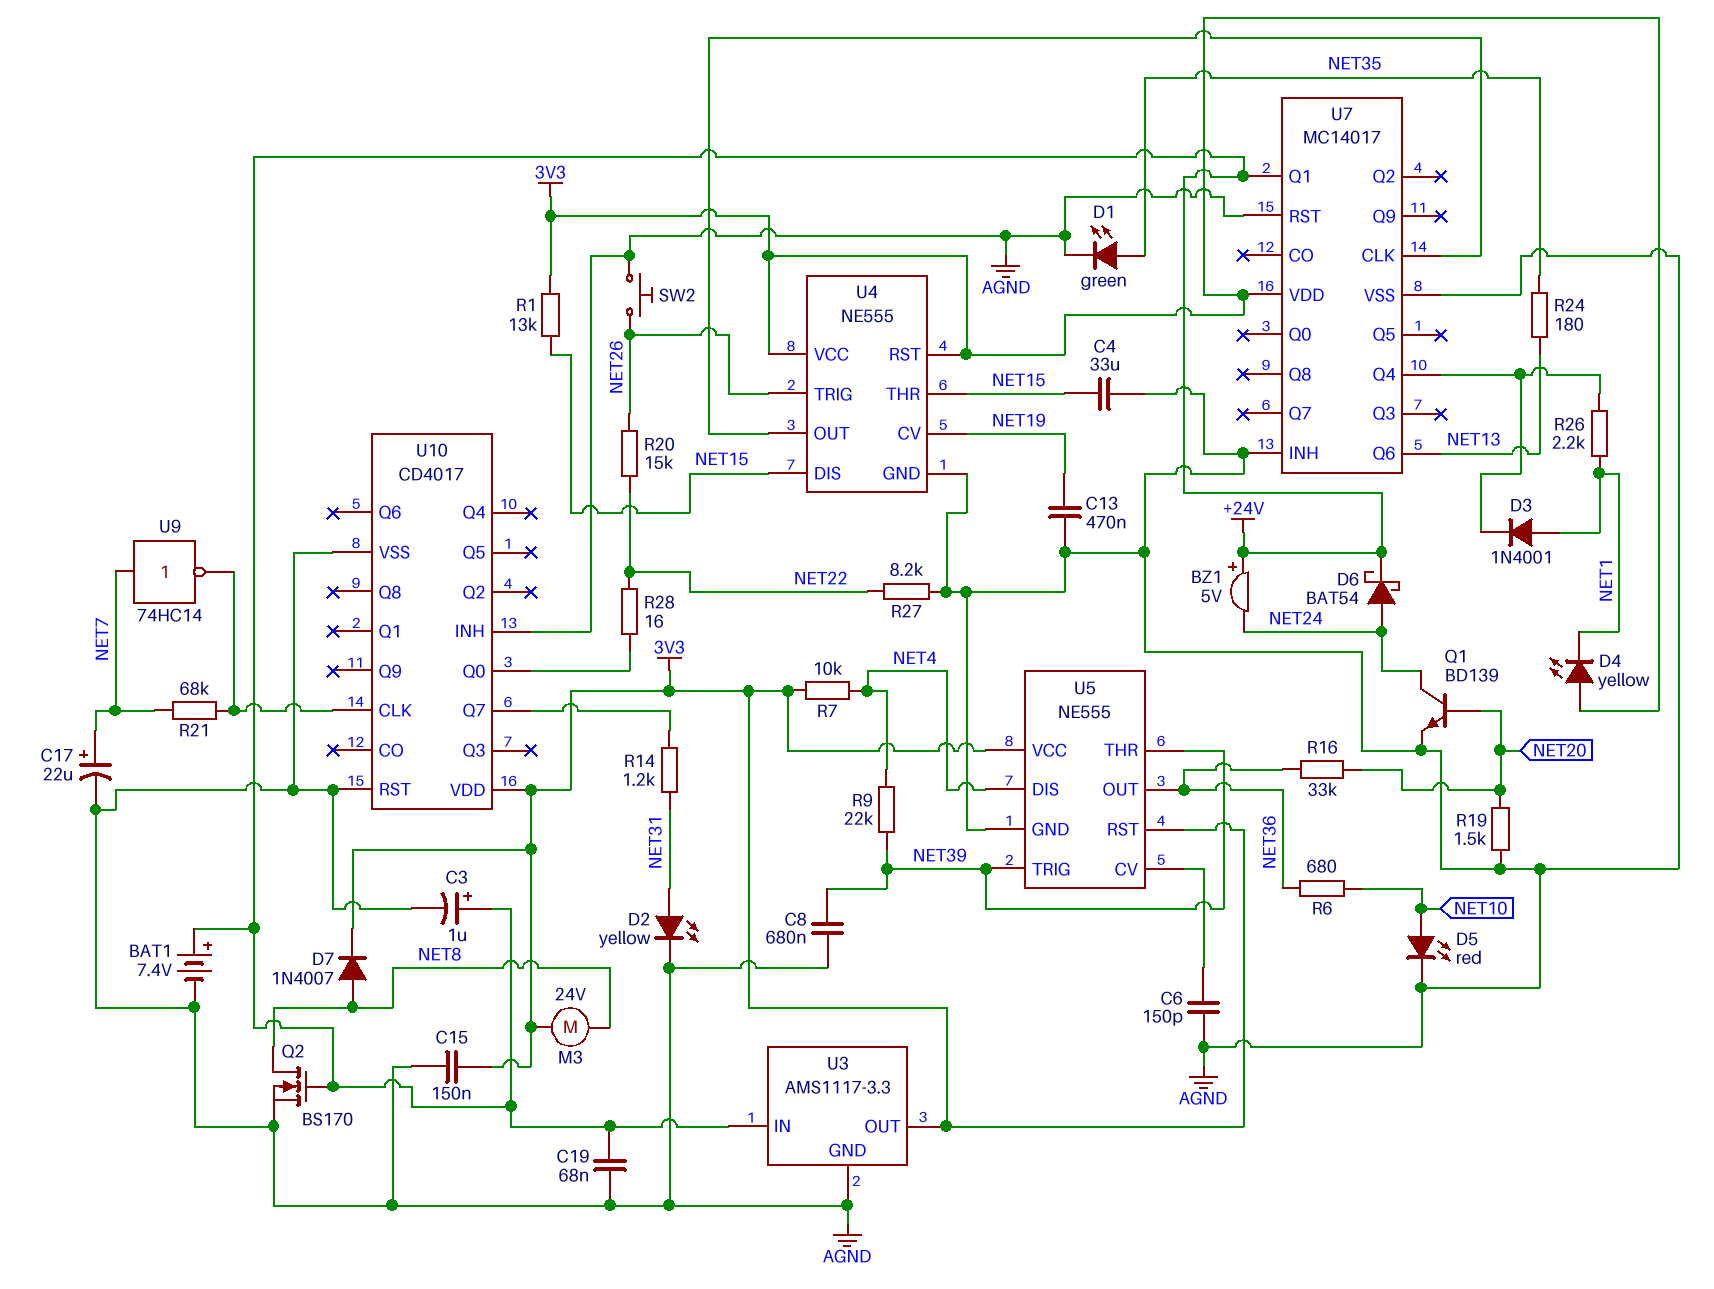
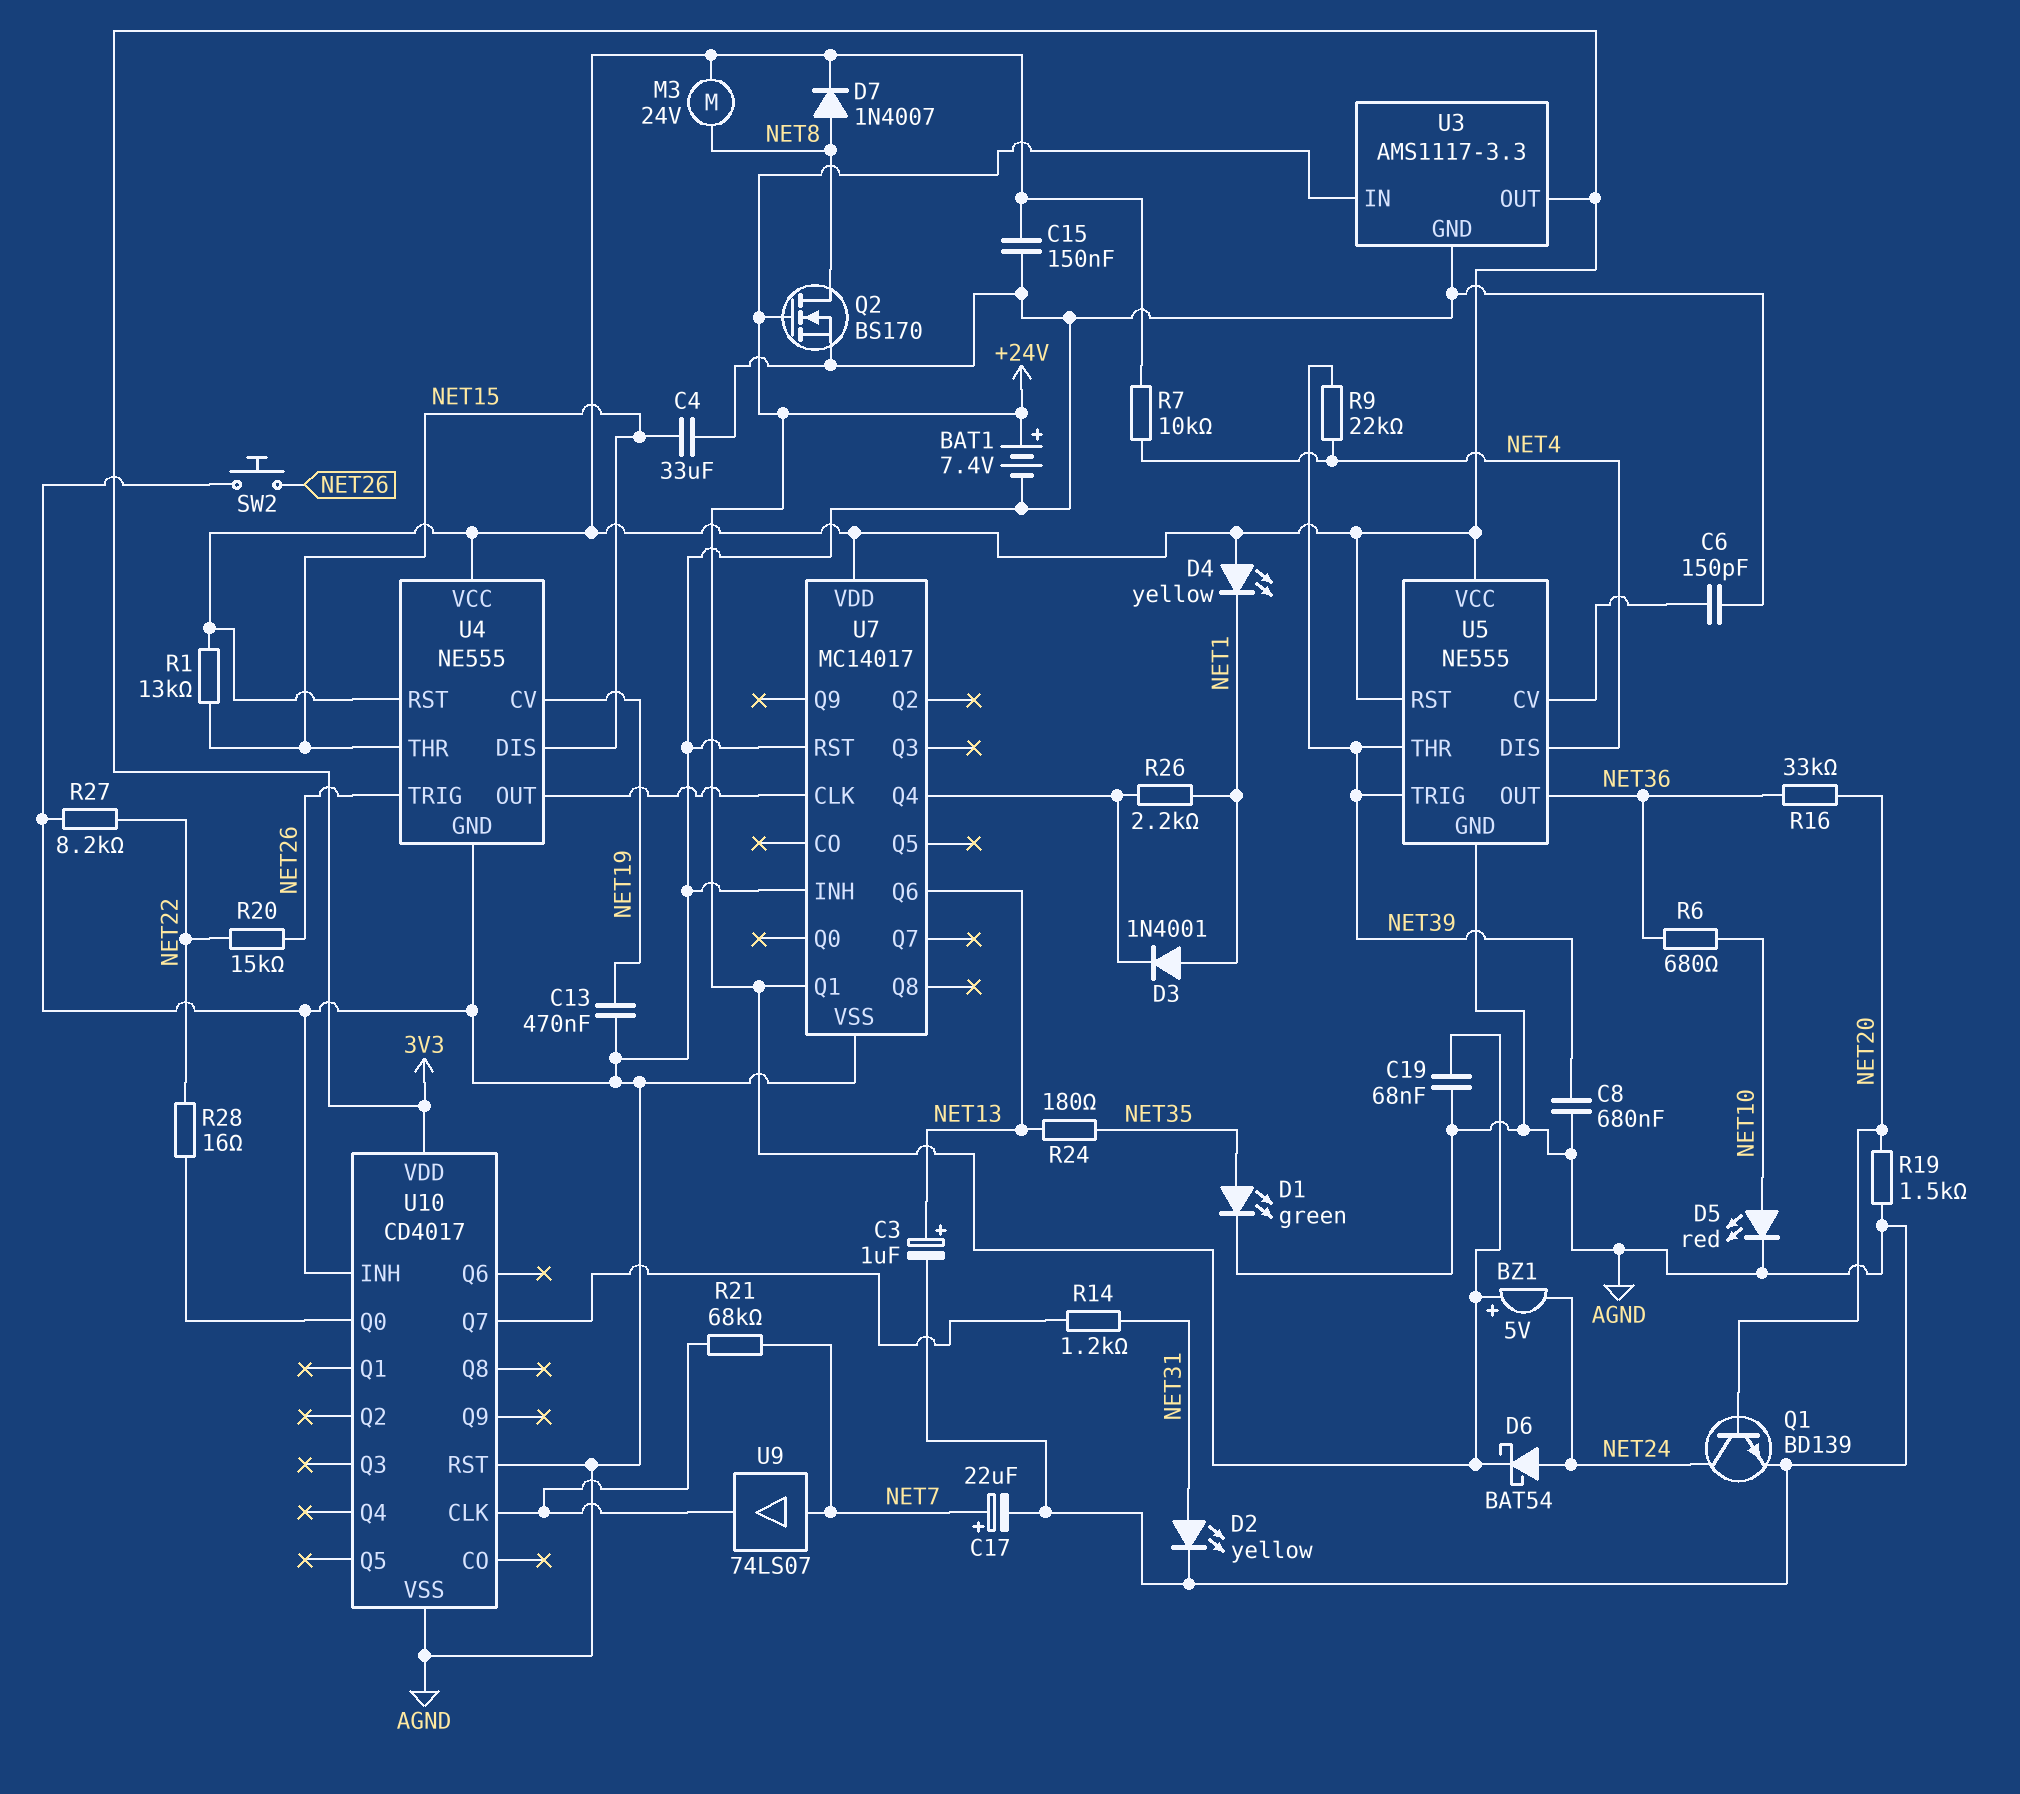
C3: 1uF (plus +24V, minus AGND) -> 1uF (plus NET13, minus AGND)
U9: NOT 74HC14 (in NET7, out U10/CLK) -> buffer 74LS07 (in NET7, out U10/CLK)

